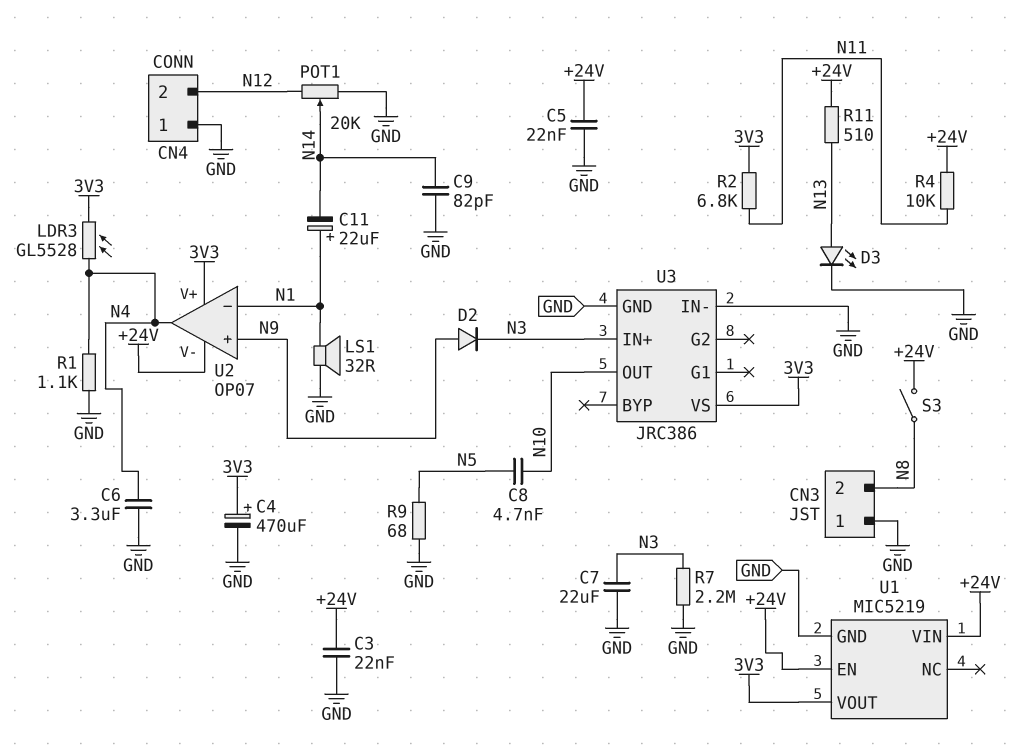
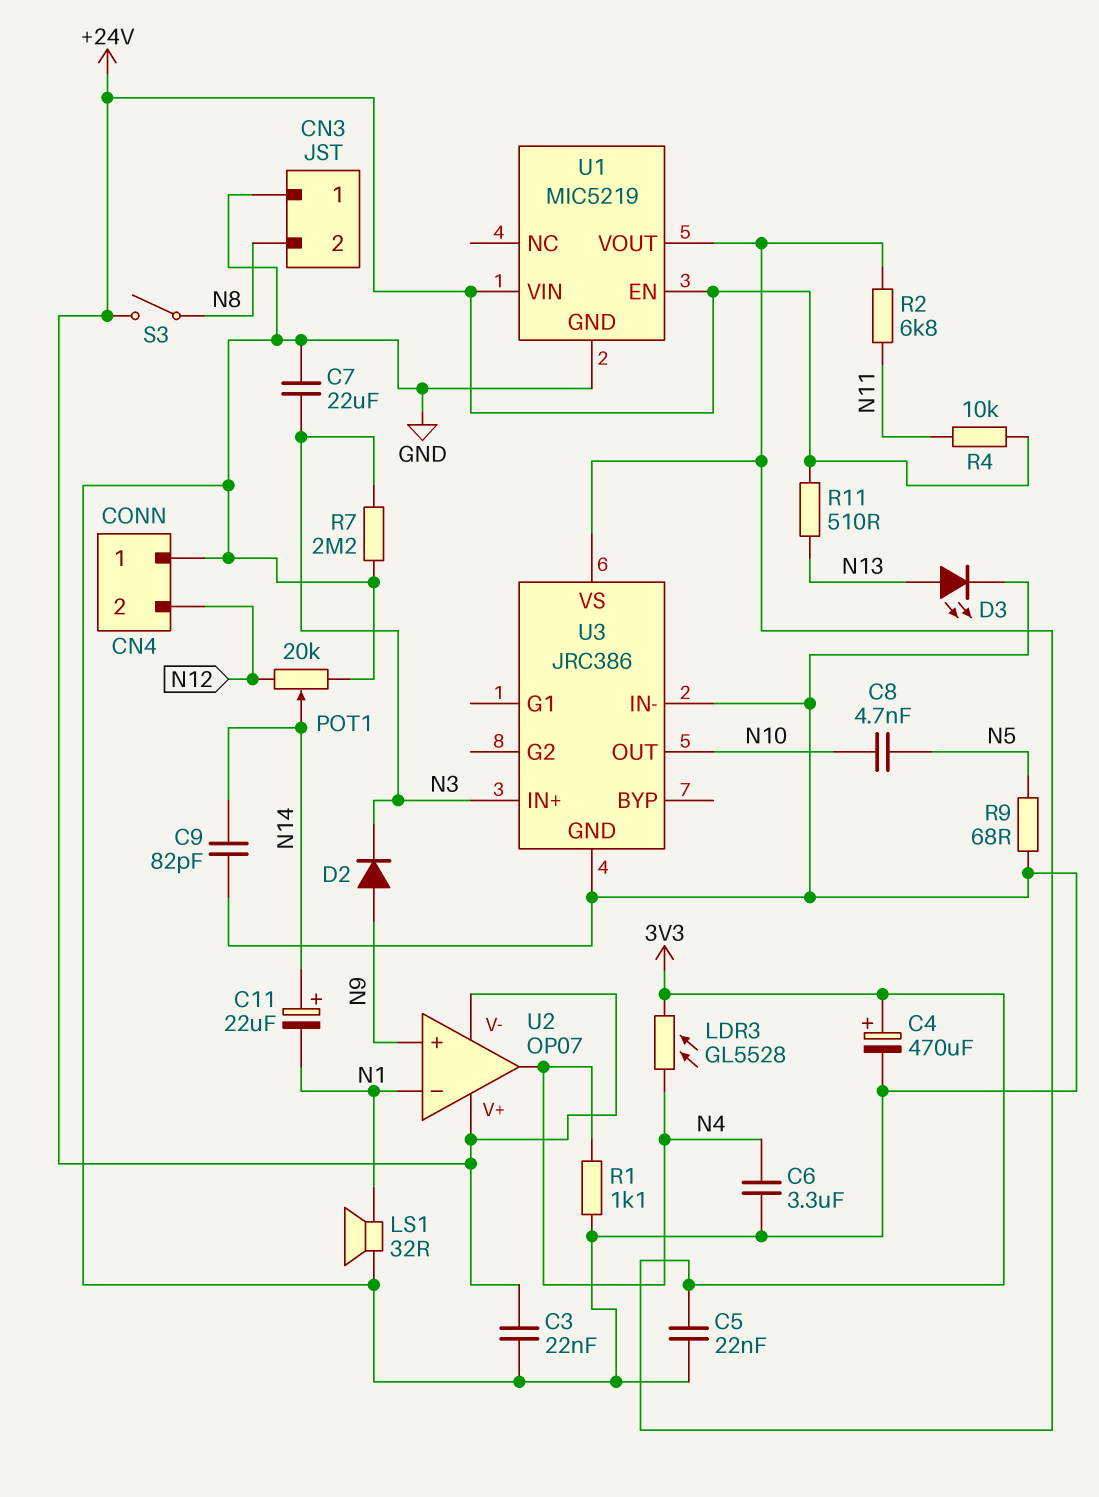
C5: 22nF (+24V, GND) -> 22nF (3V3, GND)
C11: 22uF (plus N1, minus N14) -> 22uF (plus N14, minus N1)
U2 pin V+: 3V3 -> +24V

